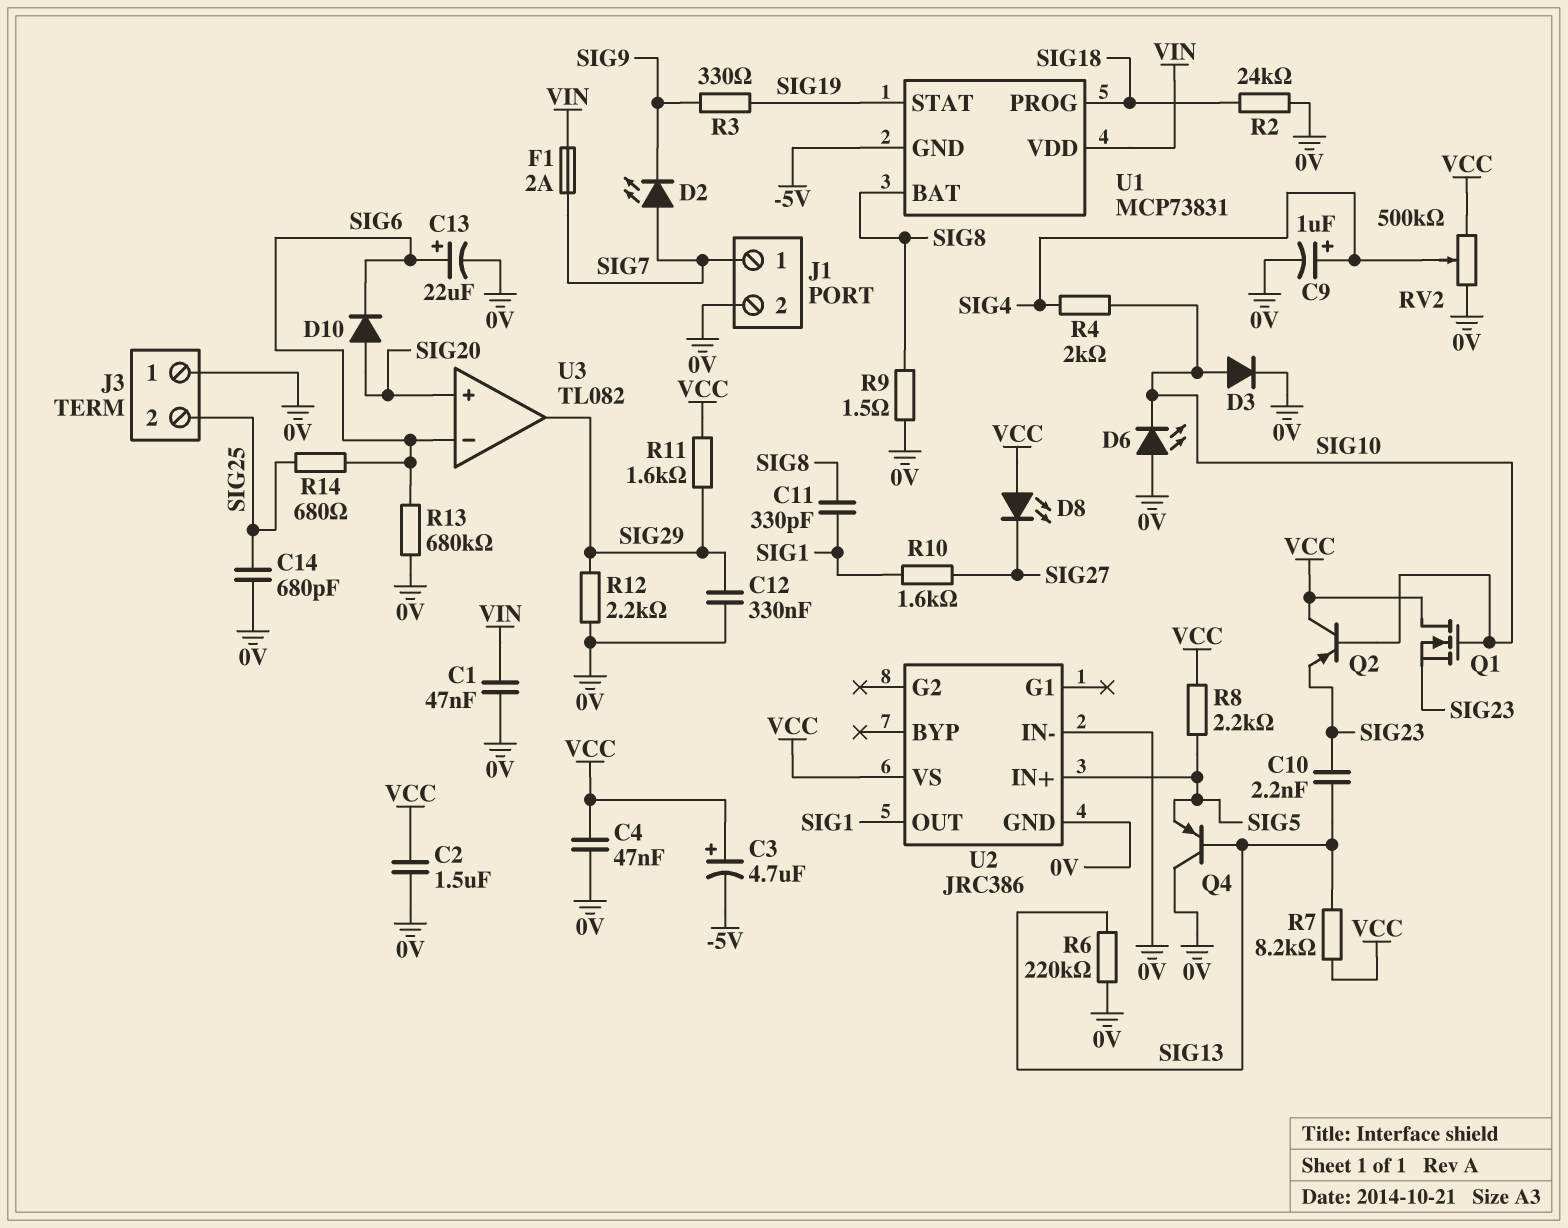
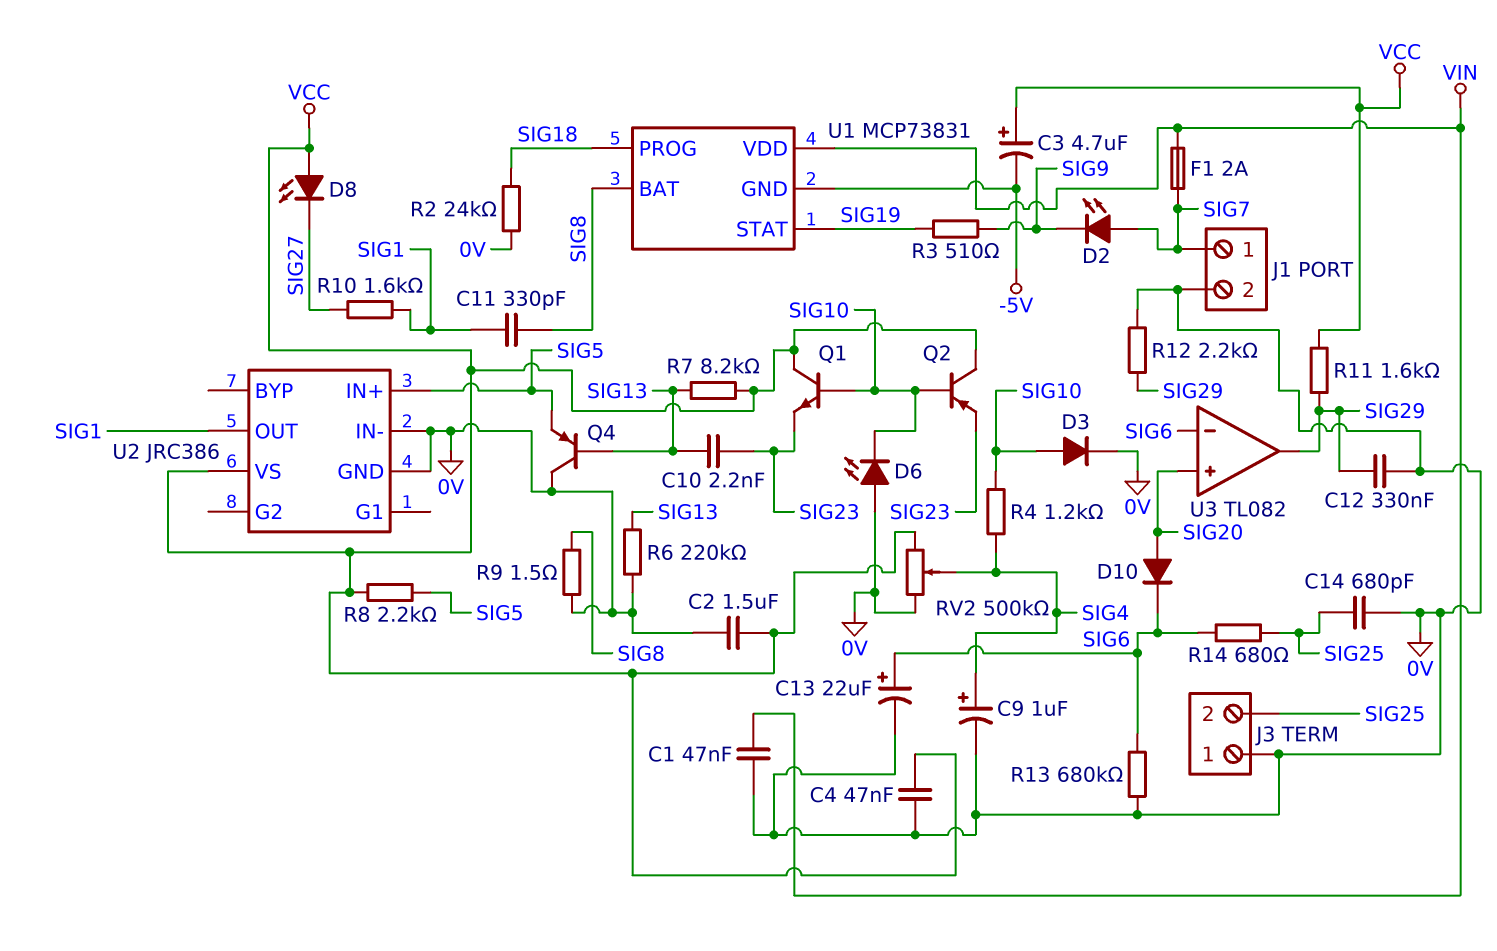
Q1: NMOS (G SIG10, D VCC, S SIG23) -> NPN (B SIG10, C VCC, E SIG23)
R3: 330 (SIG9, SIG19) -> 510 (SIG9, SIG19)
R4: 2k (SIG4, SIG10) -> 1.2k (SIG4, SIG10)

